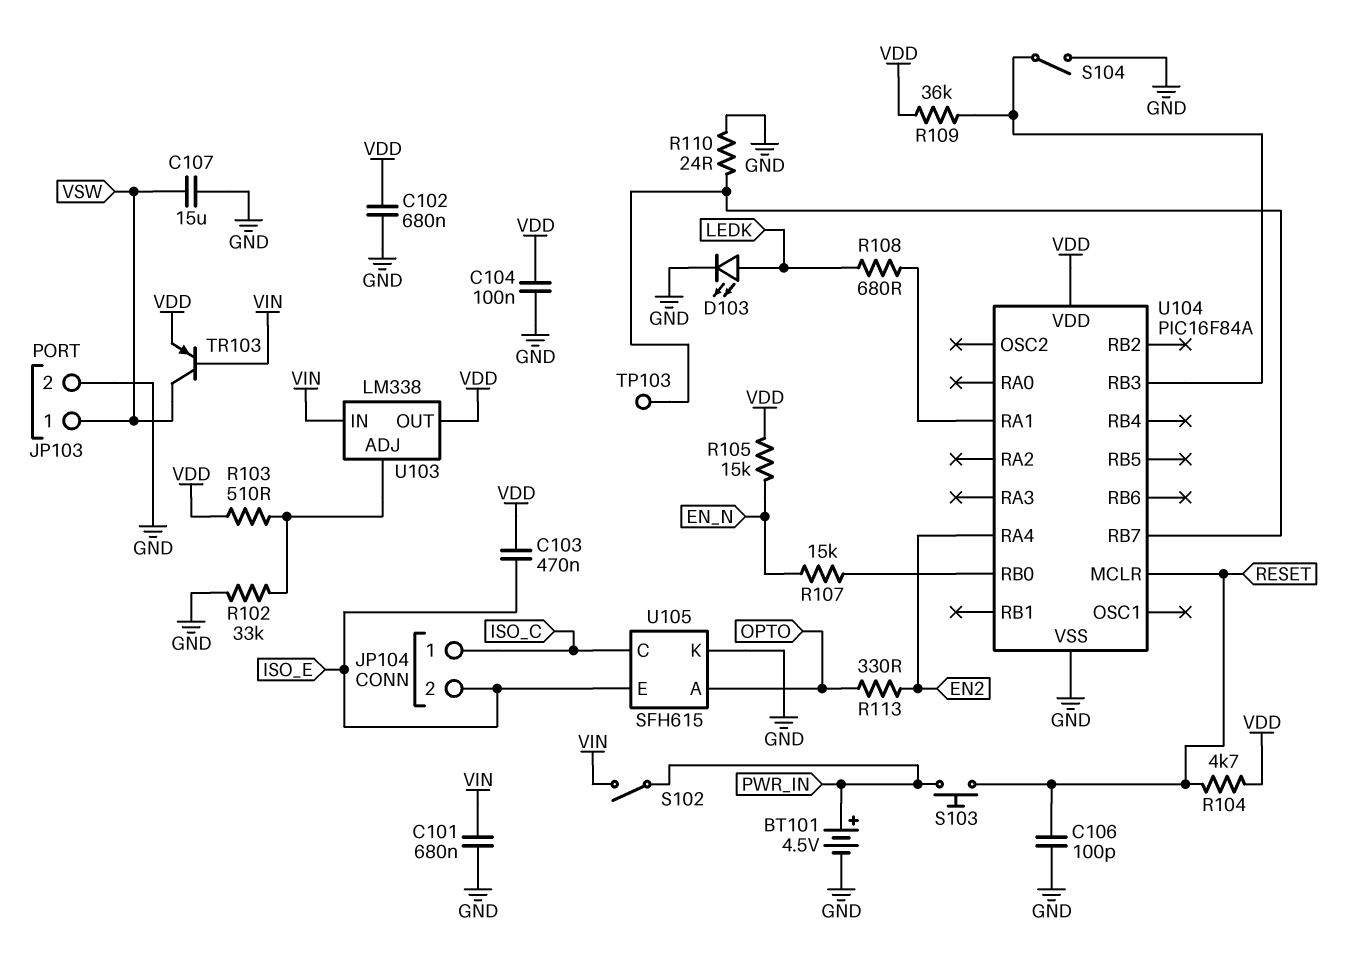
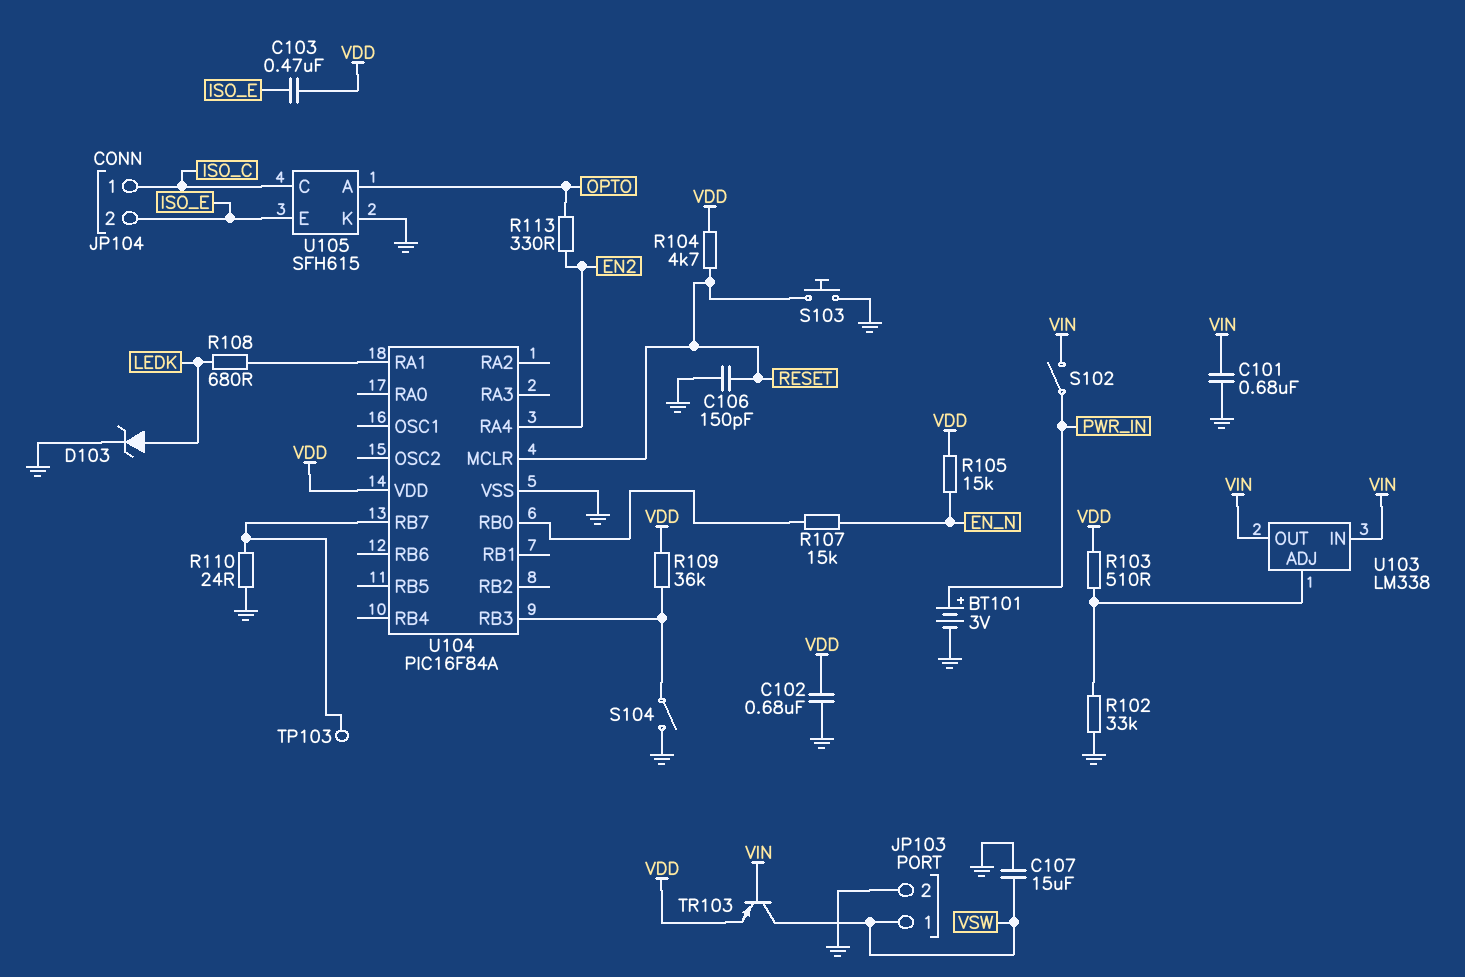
BT101: 4.5V (plus PWR_IN, minus GND) -> 3V (plus PWR_IN, minus GND)
C104: 100nF (GND, VDD) -> none
C106: 100pF (GND, RESET) -> 150pF (GND, RESET)
D103: LED (A LEDK, K GND) -> zener (A LEDK, K GND)
S103: button (PWR_IN, RESET) -> button (GND, RESET)
U103 pin OUT: VDD -> VIN

